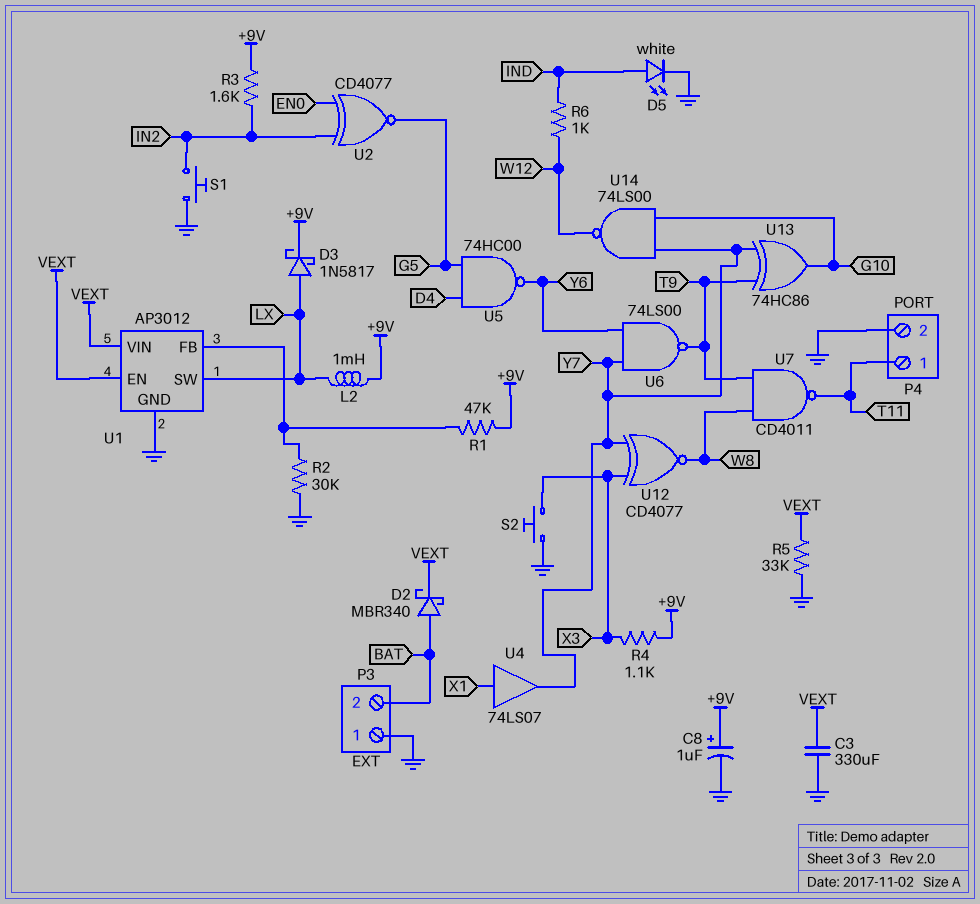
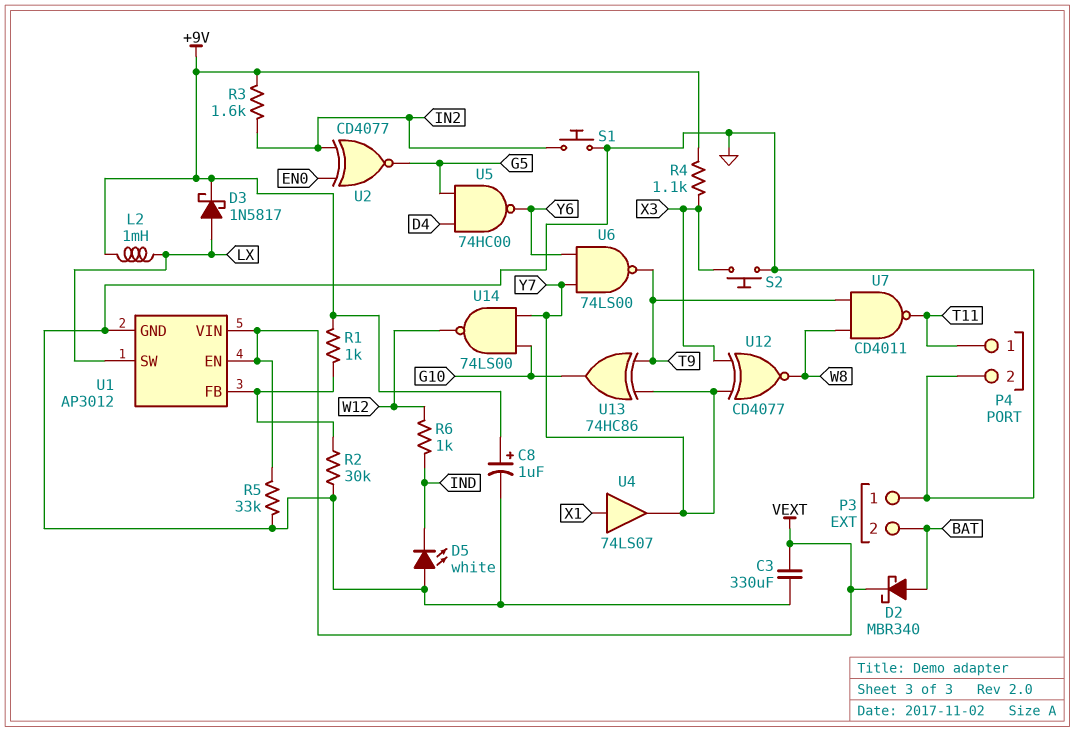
D5: LED white (A IND, K GND) -> LED white (A GND, K IND)
R1: 47k (+9V, U1/FB) -> 1k (+9V, U1/FB)

